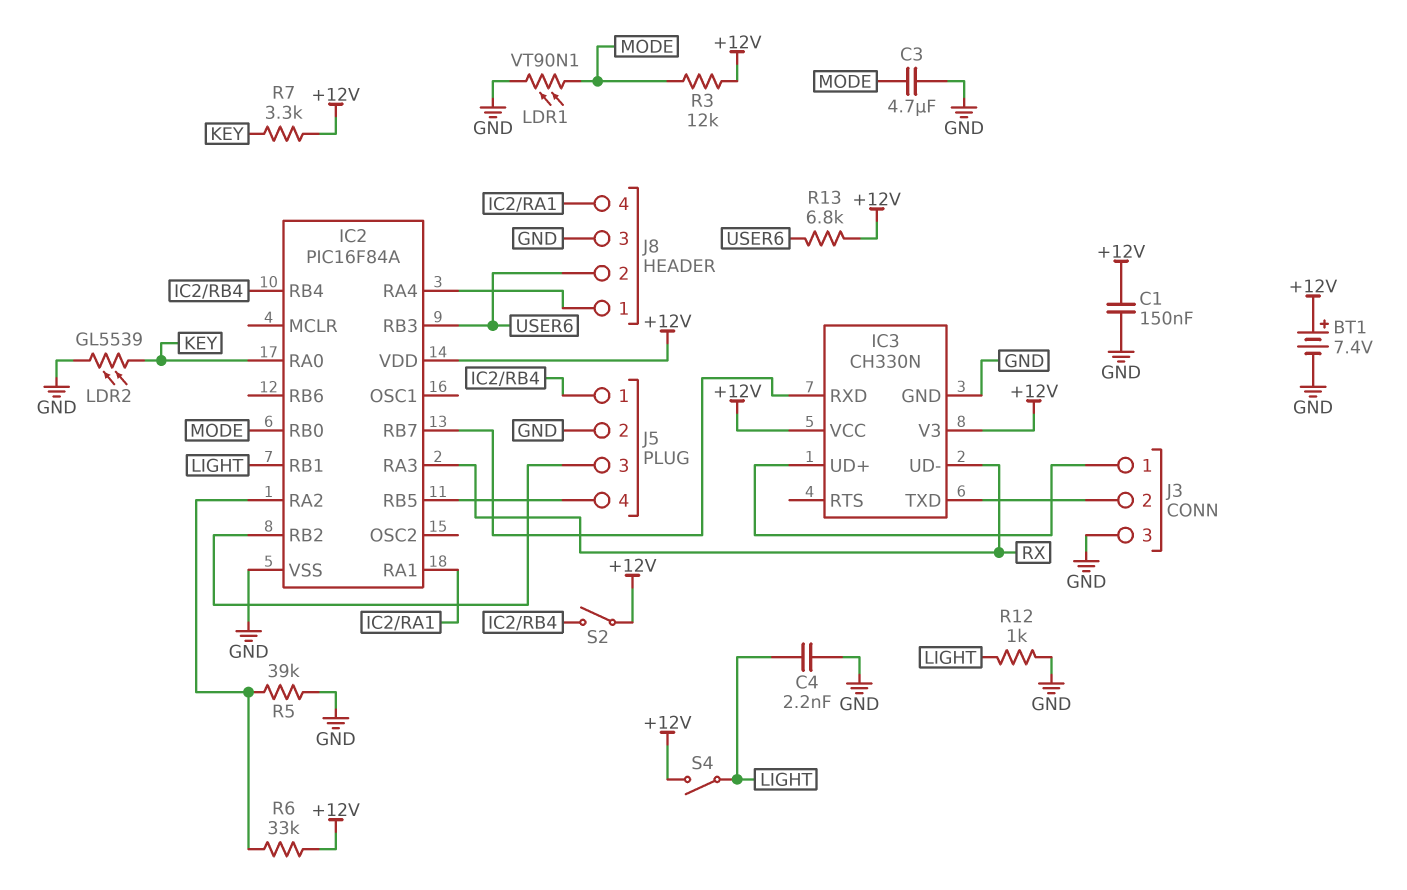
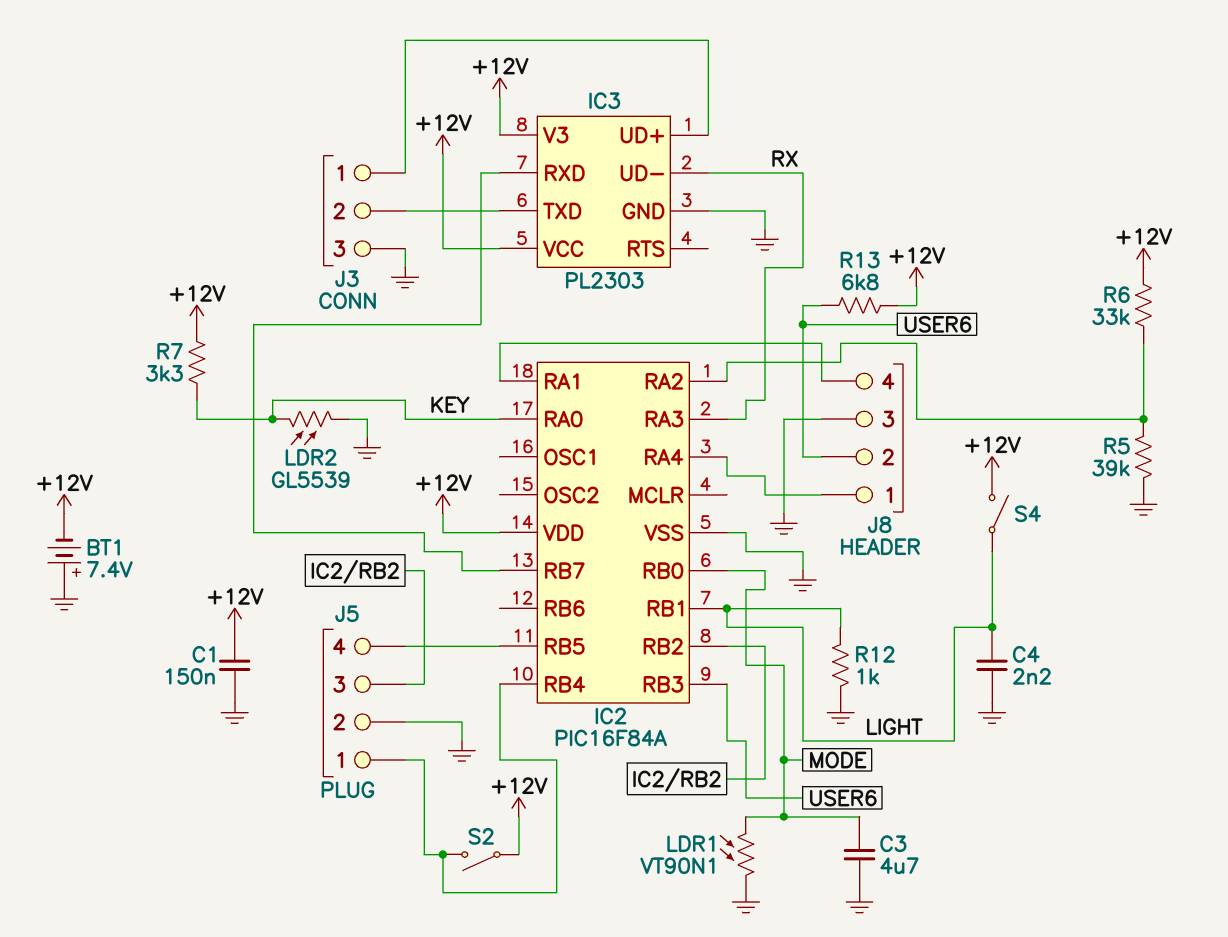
BT1: 7.4V (plus +12V, minus GND) -> 7.4V (plus GND, minus +12V)
IC3: CH330N -> PL2303
R3: 12k (+12V, MODE) -> none

